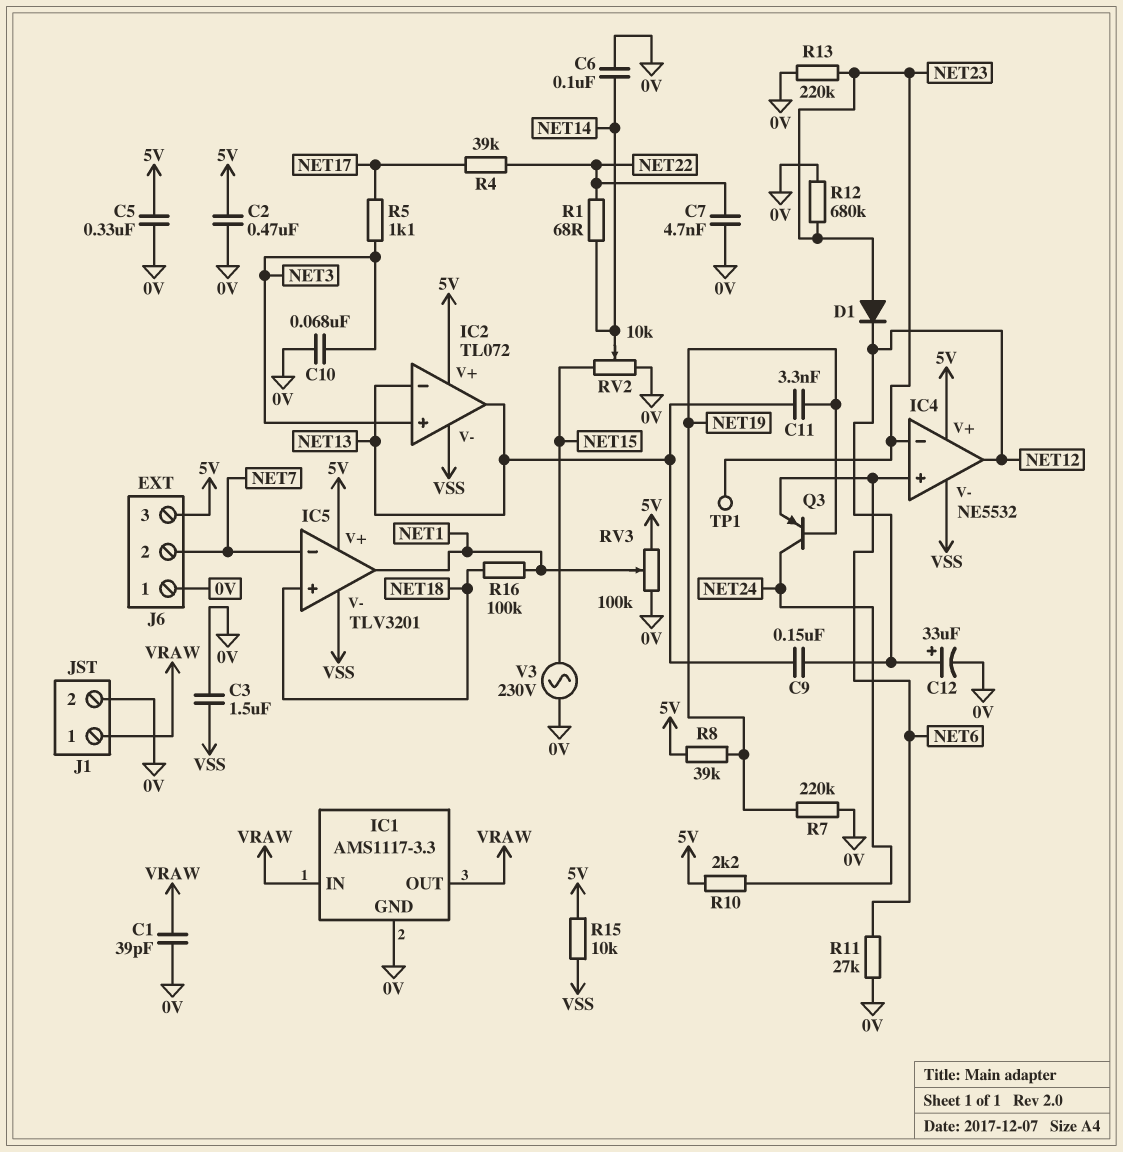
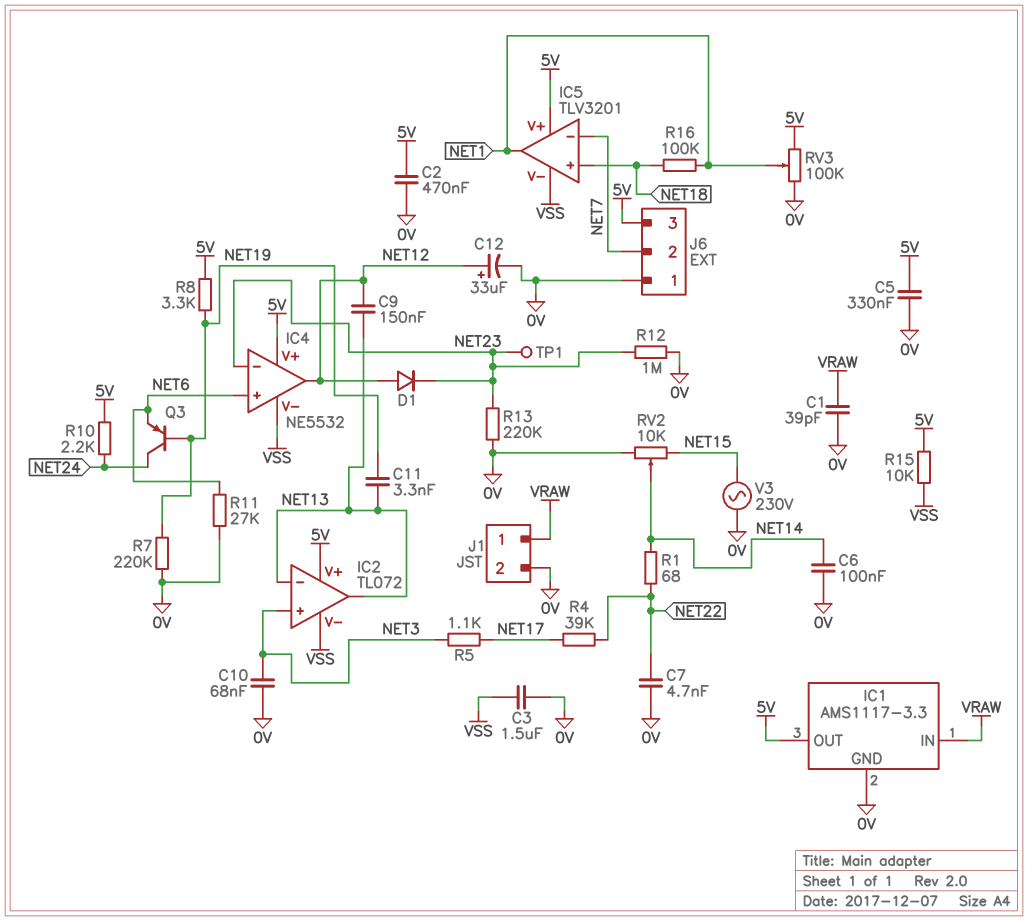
D1: diode (A NET23, K NET12) -> diode (A NET12, K NET23)
IC1 pin OUT: VRAW -> 5V
R8: 39k (5V, NET19) -> 3.3k (5V, NET19)
R12: 680k (0V, NET23) -> 1M (0V, NET23)

